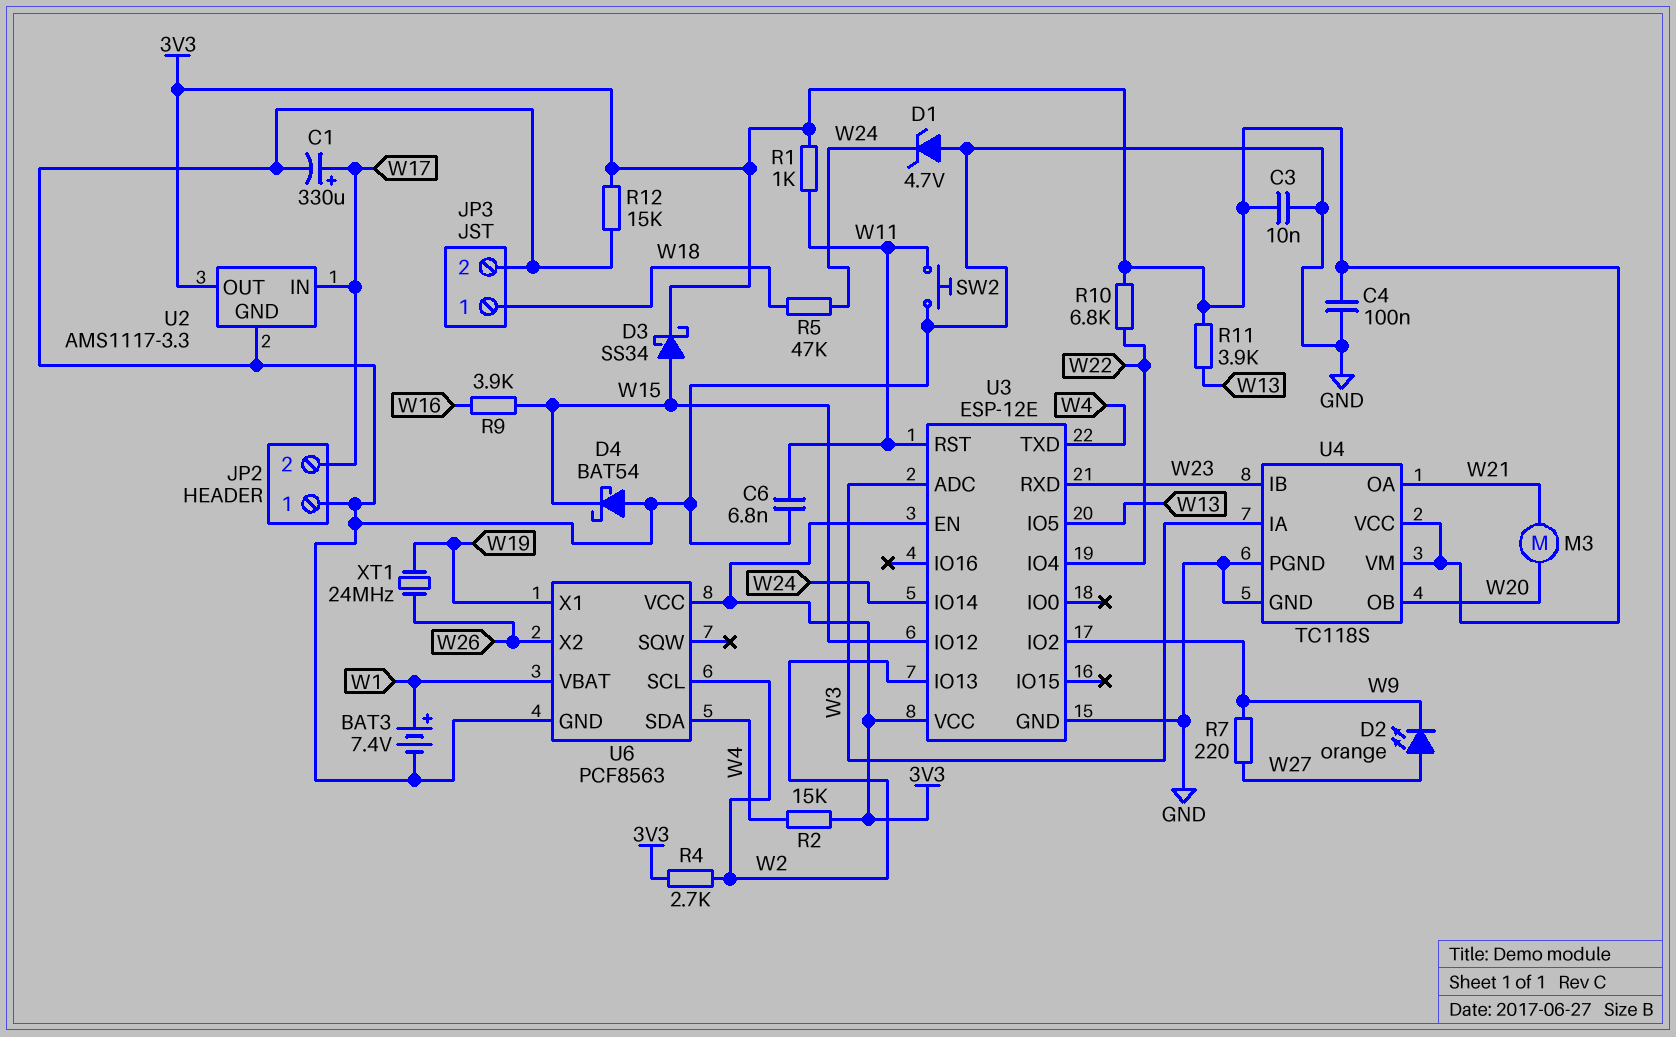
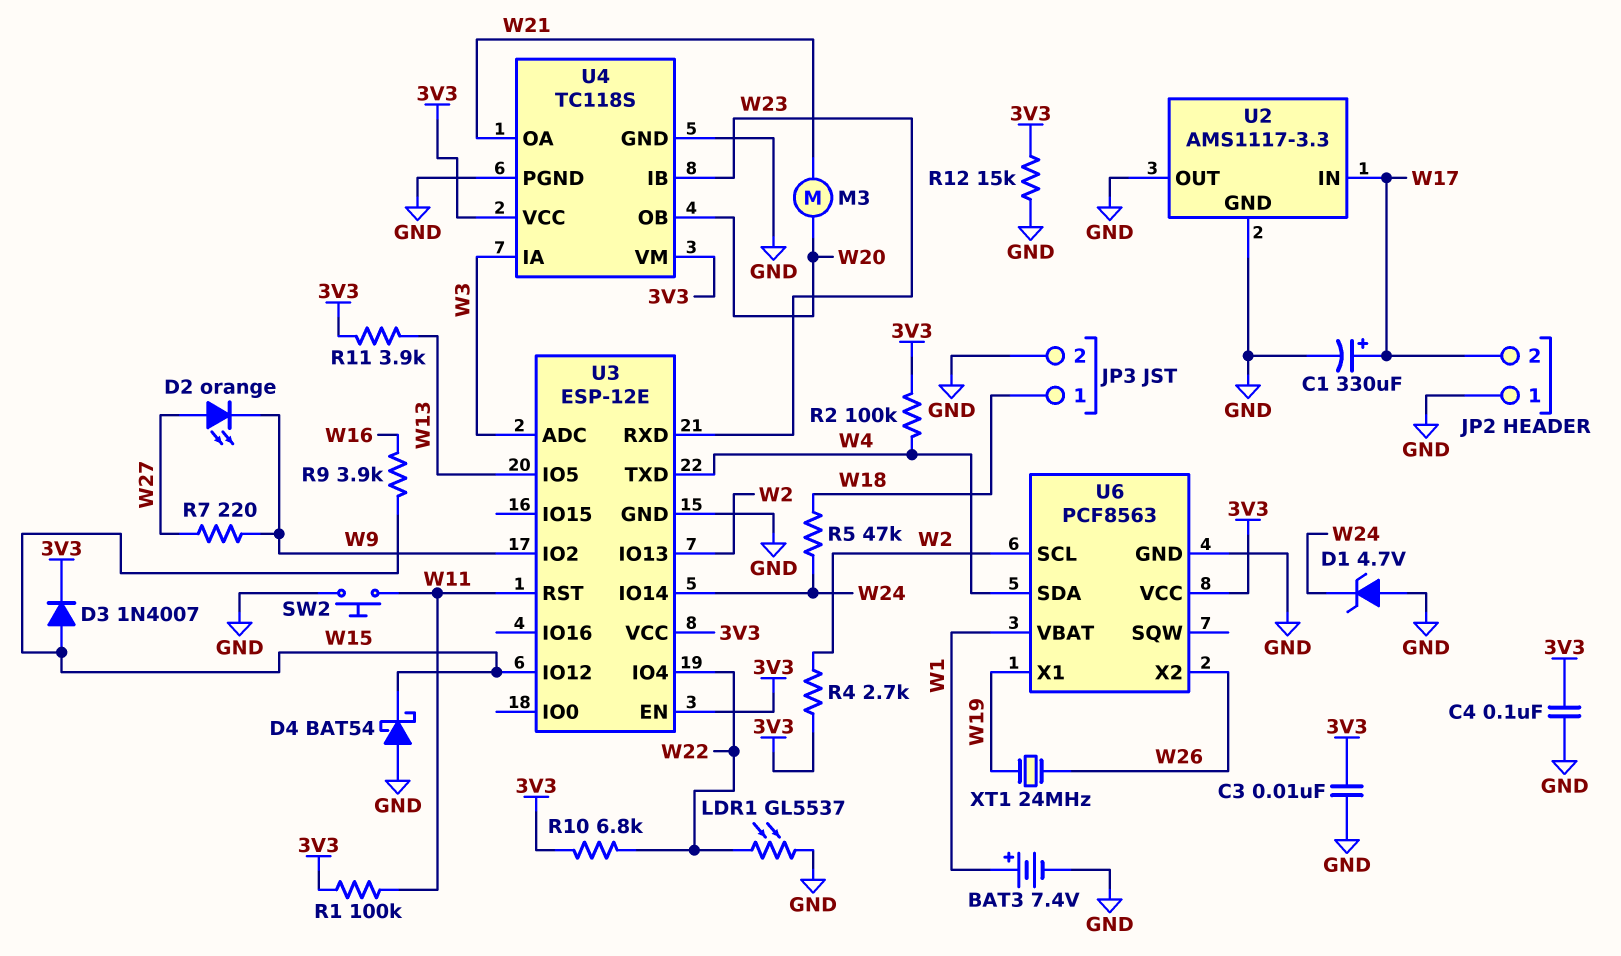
C6: 6.8nF (GND, W11) -> none
D3: schottky SS34 (A W15, K 3V3) -> diode 1N4007 (A W15, K 3V3)
LDR1: none -> GL5537 (GND, W22)
R1: 1k (3V3, W11) -> 100k (3V3, W11)
R2: 15k (3V3, W4) -> 100k (3V3, W4)
U2 pin OUT: 3V3 -> GND

